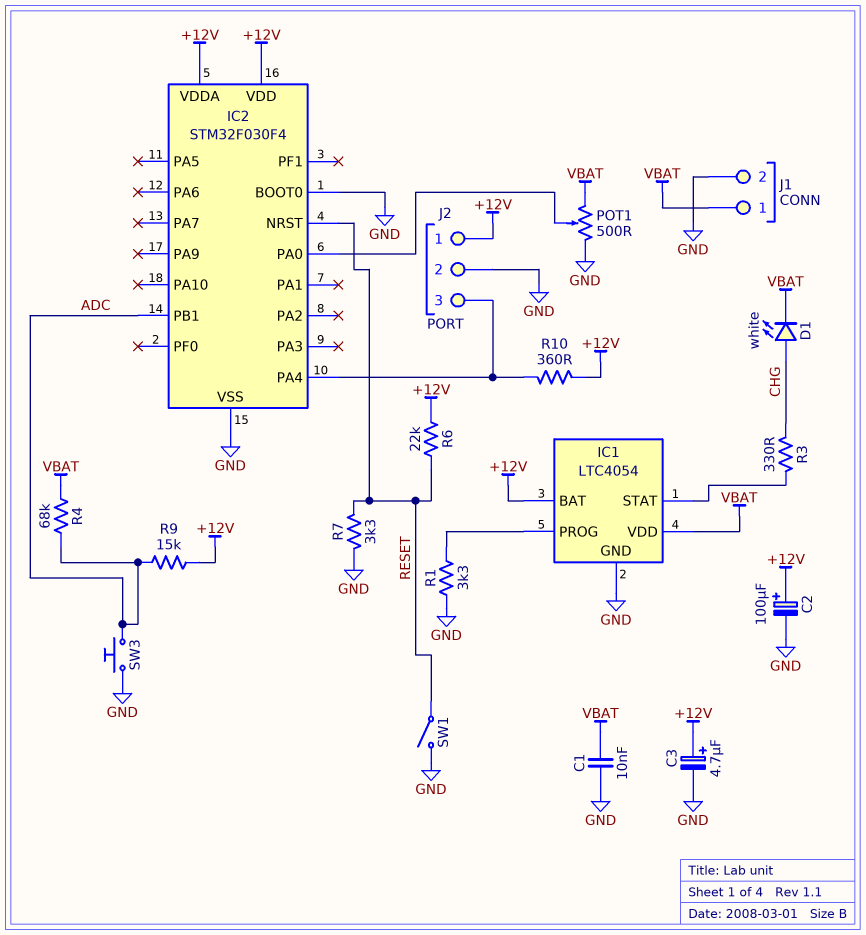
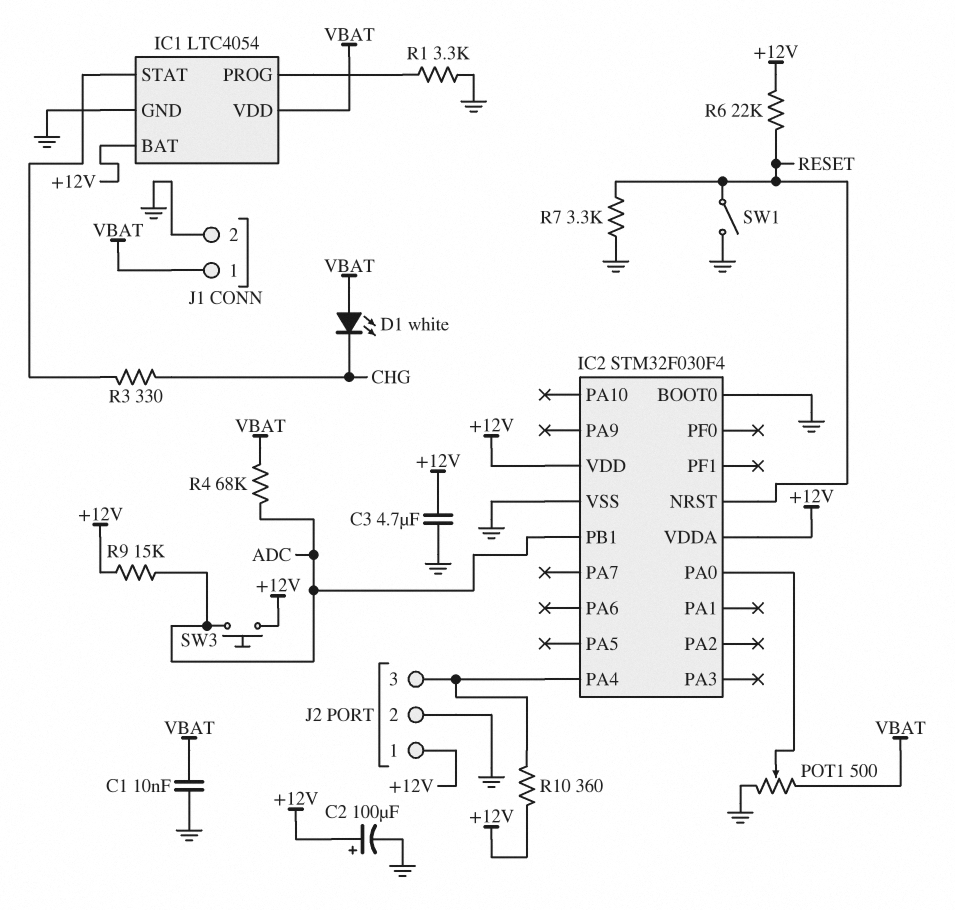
C3: 4.7uF (plus +12V, minus GND) -> 4.7uF (+12V, GND)
D1: LED white (A CHG, K VBAT) -> LED white (A VBAT, K CHG)
SW3: button (ADC, GND) -> button (+12V, ADC)

